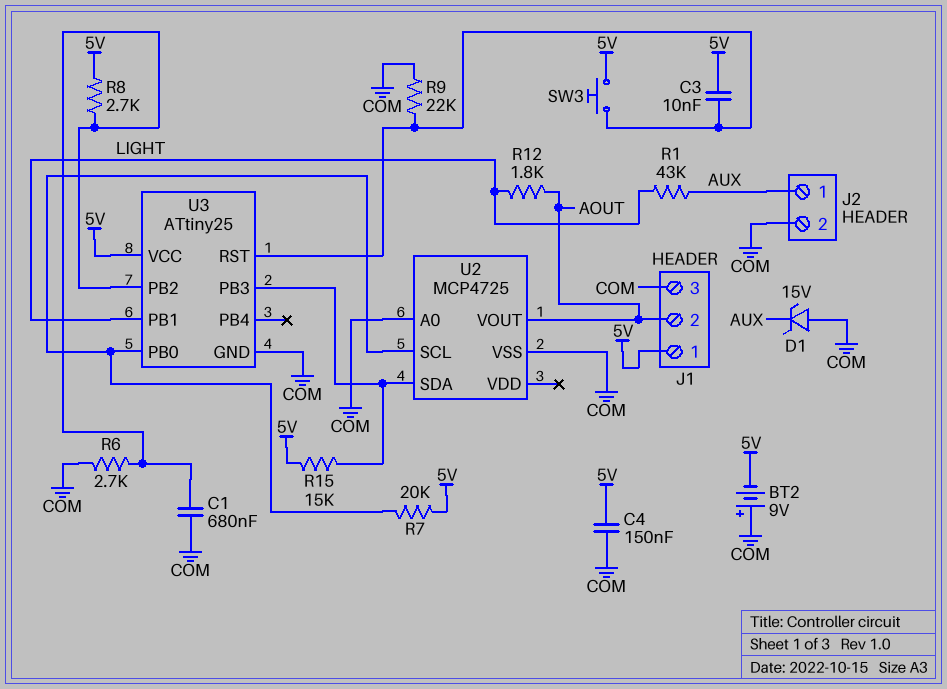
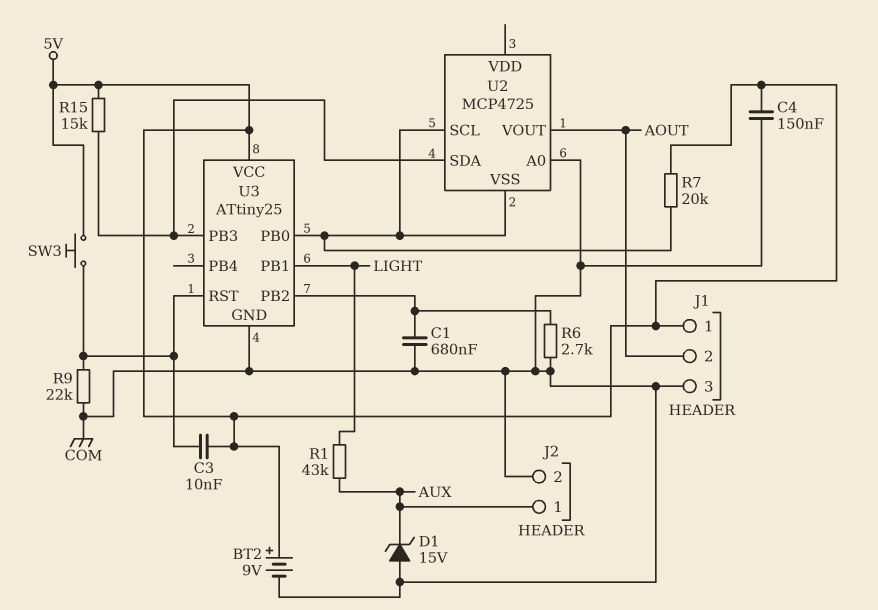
BT2: 9V (plus COM, minus 5V) -> 9V (plus 5V, minus COM)
R8: 2.7k (5V, U3/PB2) -> none
R12: 1.8k (AOUT, LIGHT) -> none
U2 pin VSS: COM -> U2/SCL

